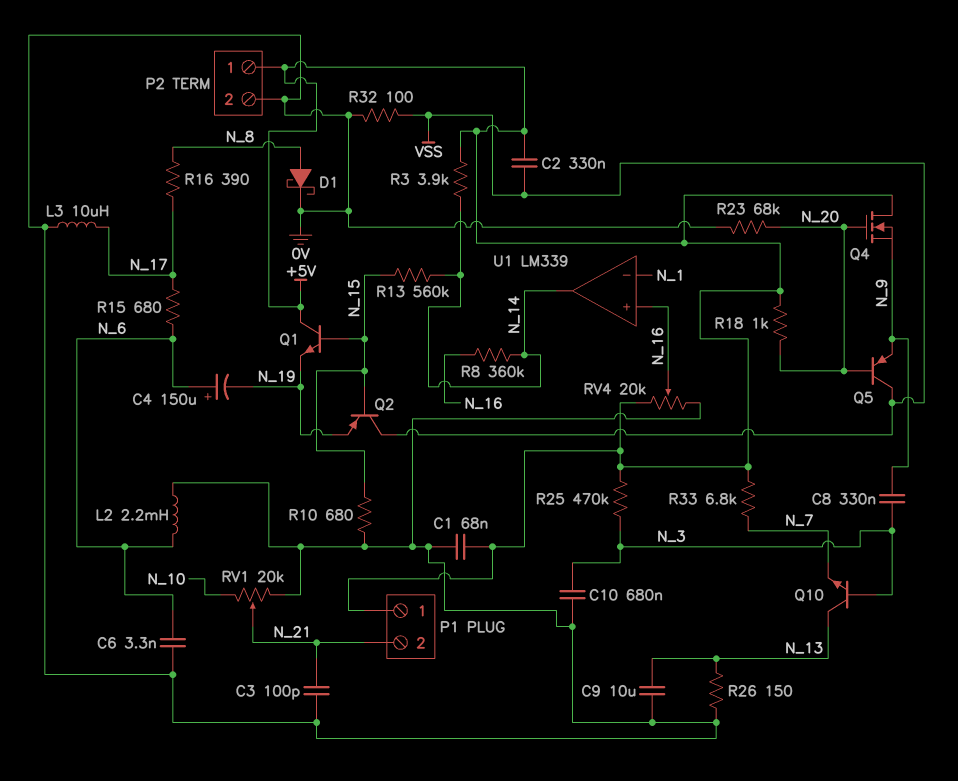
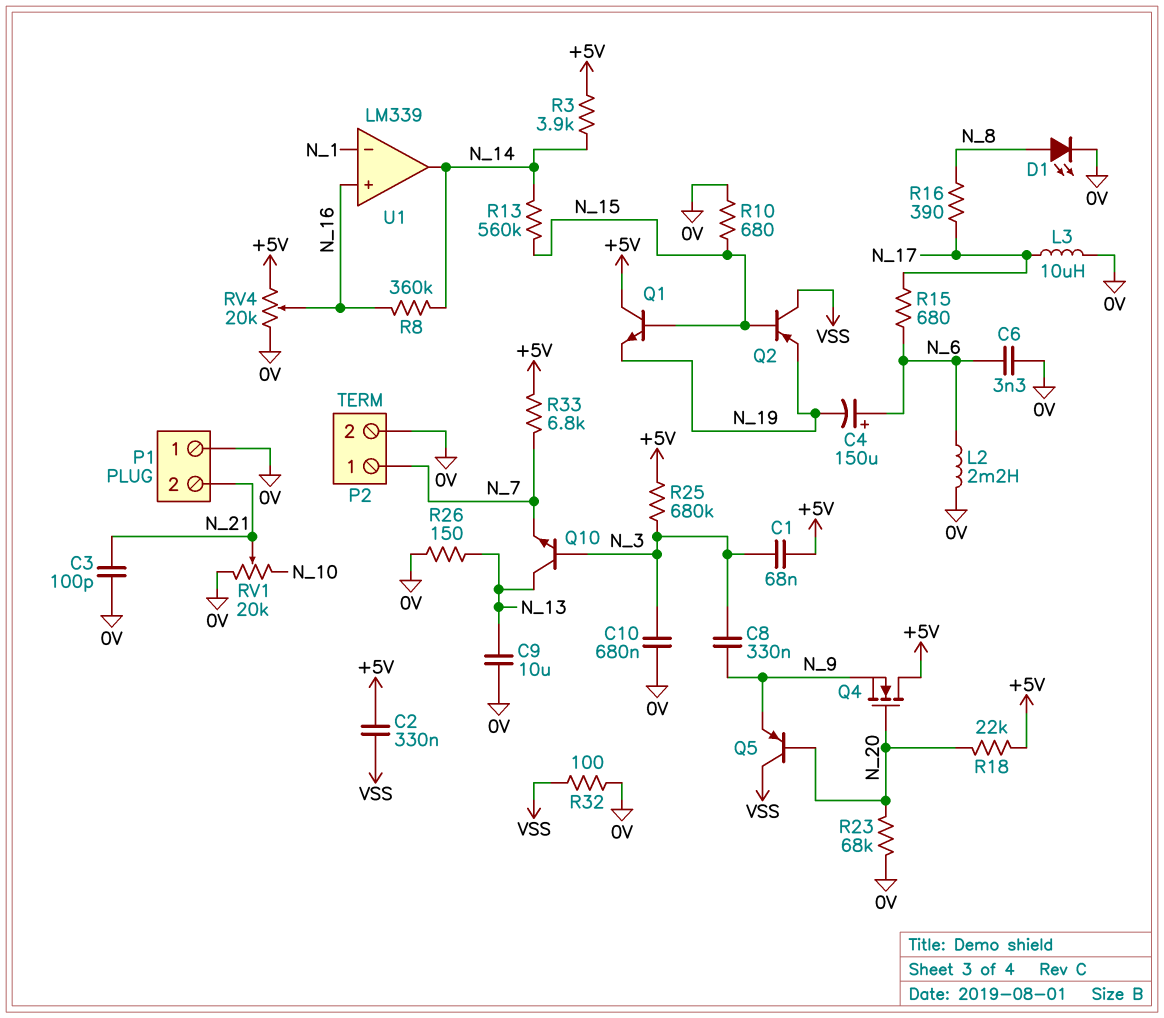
C1: 68nF (+5V, 0V) -> 68nF (+5V, N_3)
D1: schottky (A N_8, K 0V) -> LED (A N_8, K 0V)
P1 pin 1: +5V -> 0V
P2 pin 1: +5V -> N_7
R18: 1k (+5V, N_20) -> 22k (+5V, N_20)
R25: 470k (+5V, N_3) -> 680k (+5V, N_3)

